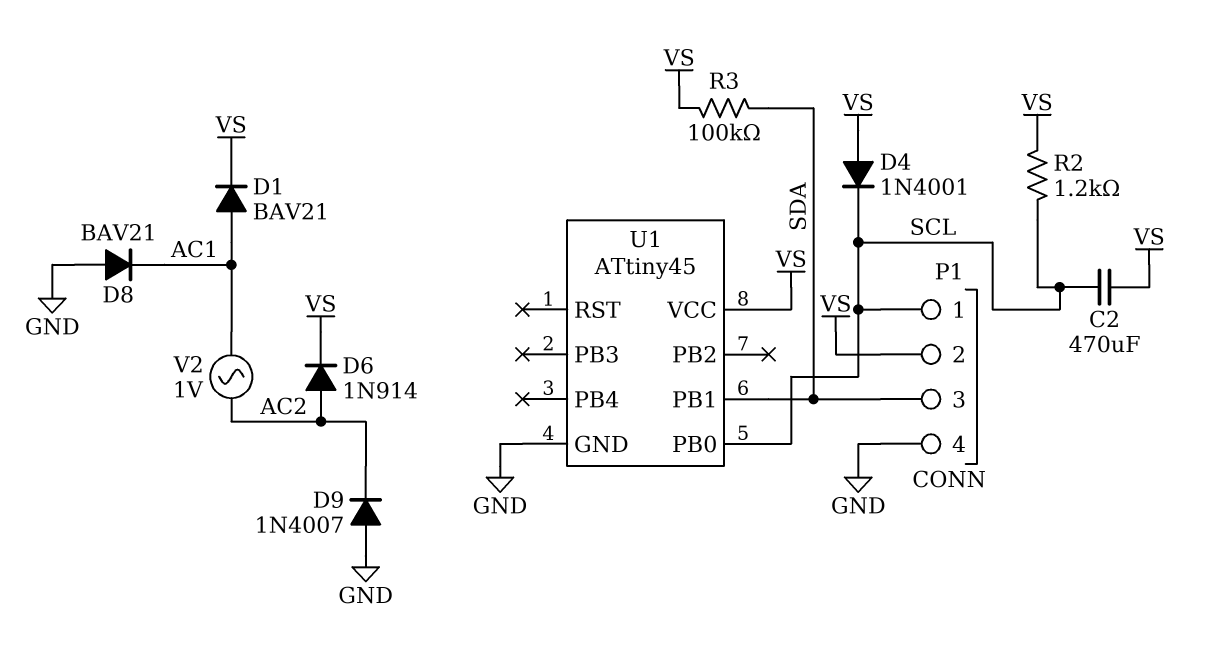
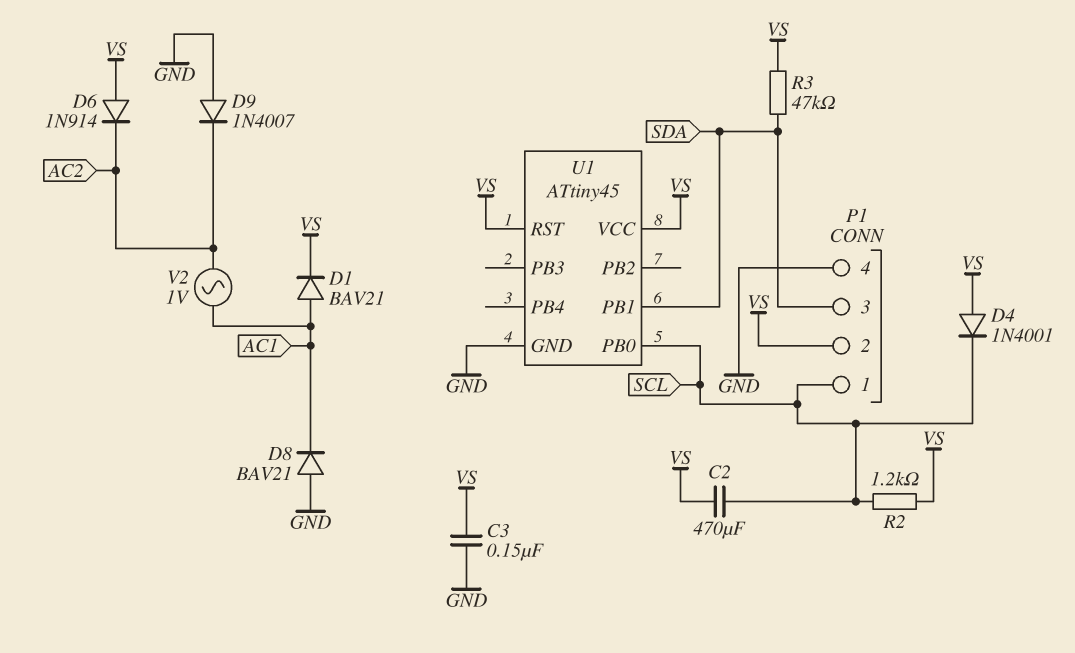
C3: none -> 150nF (GND, VS)
D6: diode 1N914 (A AC2, K VS) -> diode 1N914 (A VS, K AC2)
R3: 100k (SDA, VS) -> 47k (SDA, VS)
U1 pin RST: none -> VS

